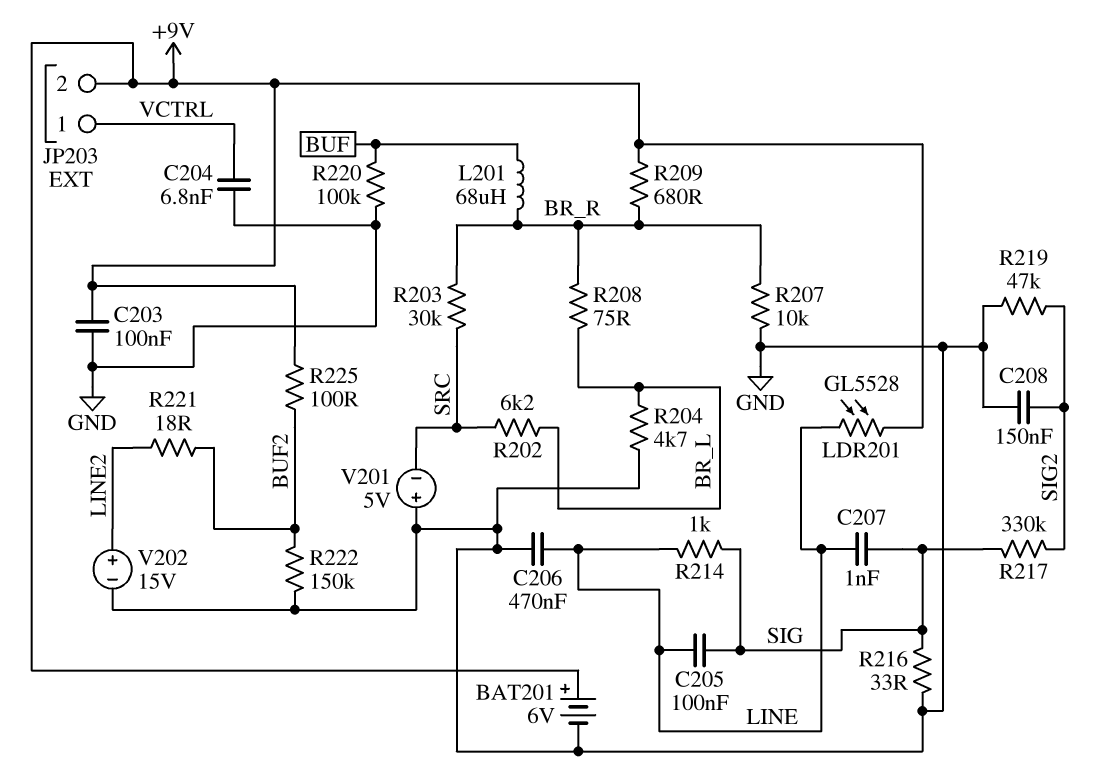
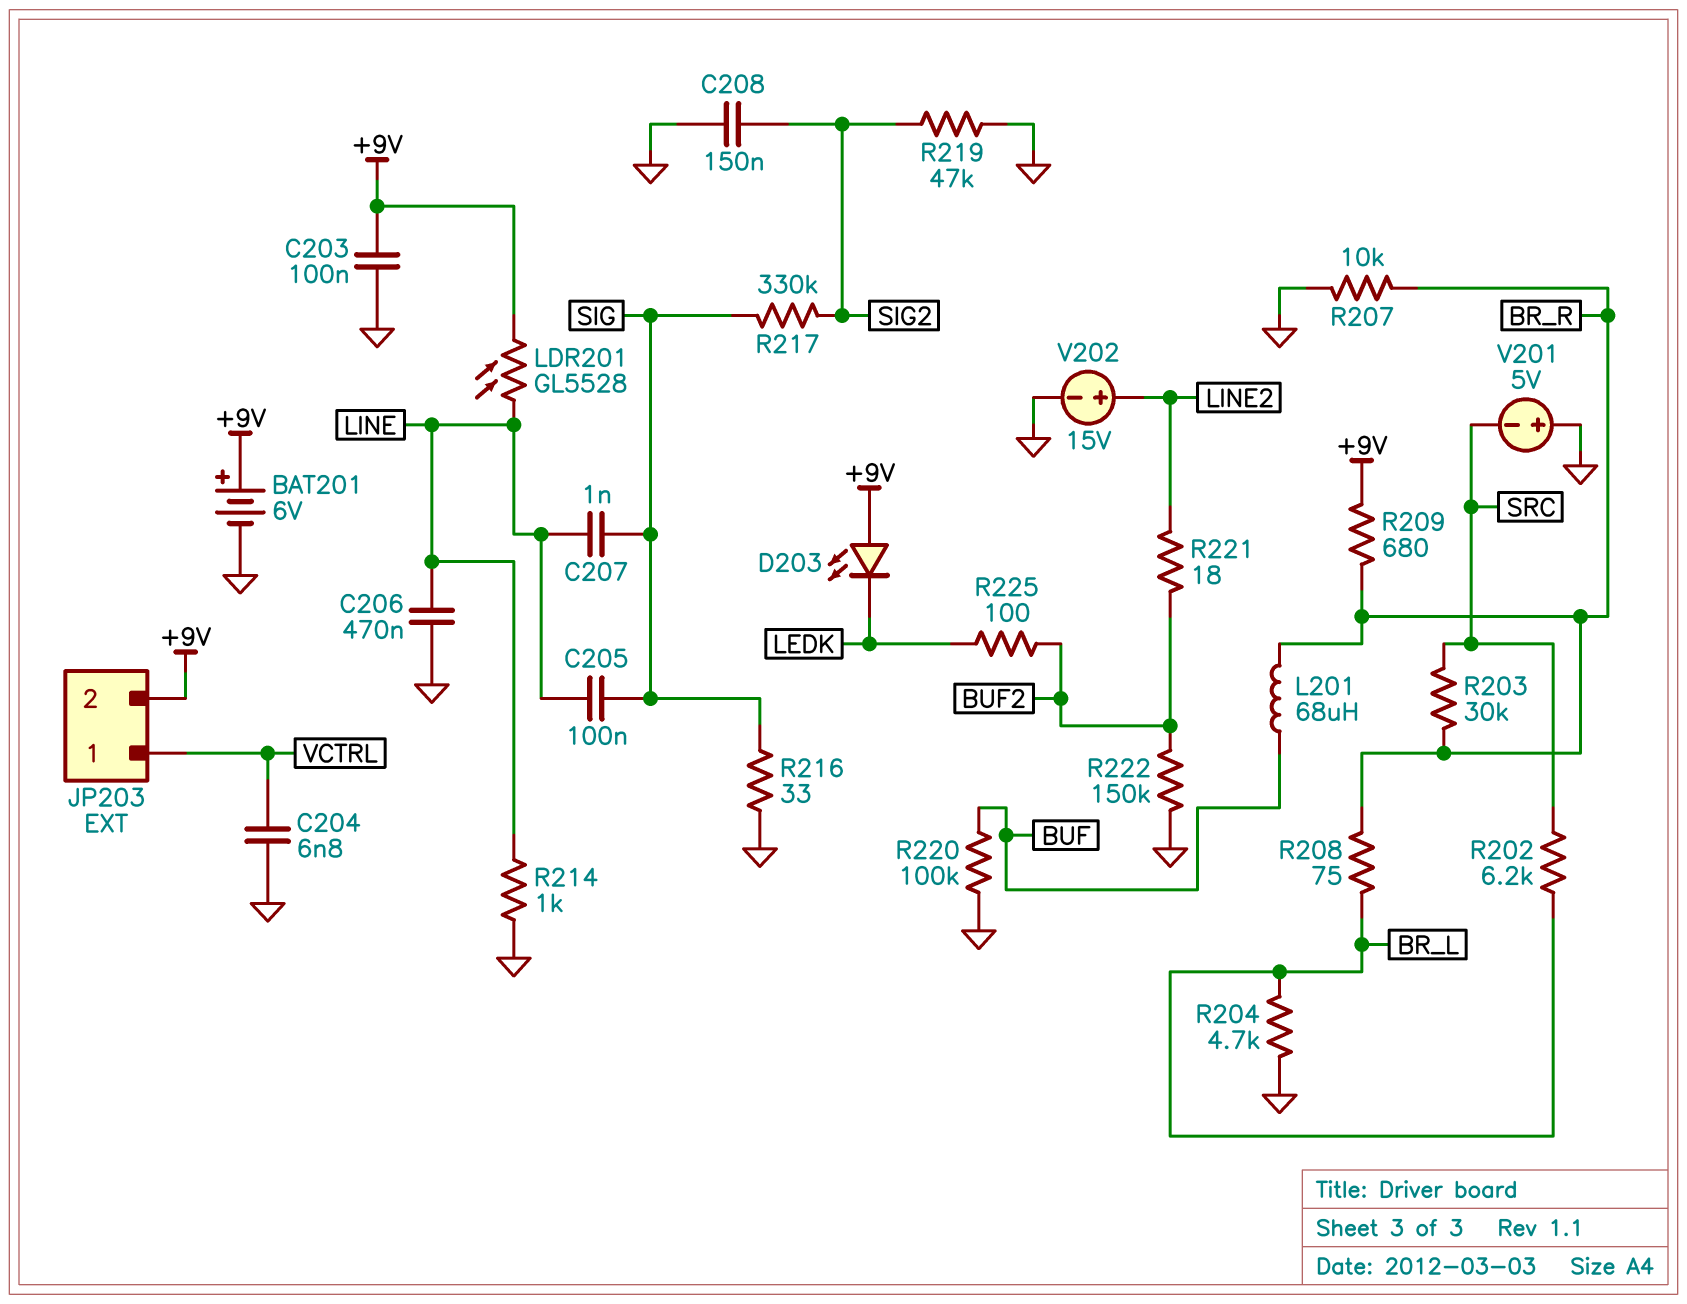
D203: none -> LED (A +9V, K LEDK)
R214: 1k (LINE, SIG) -> 1k (GND, LINE)
R225: 100 (+9V, BUF2) -> 100 (BUF2, LEDK)

